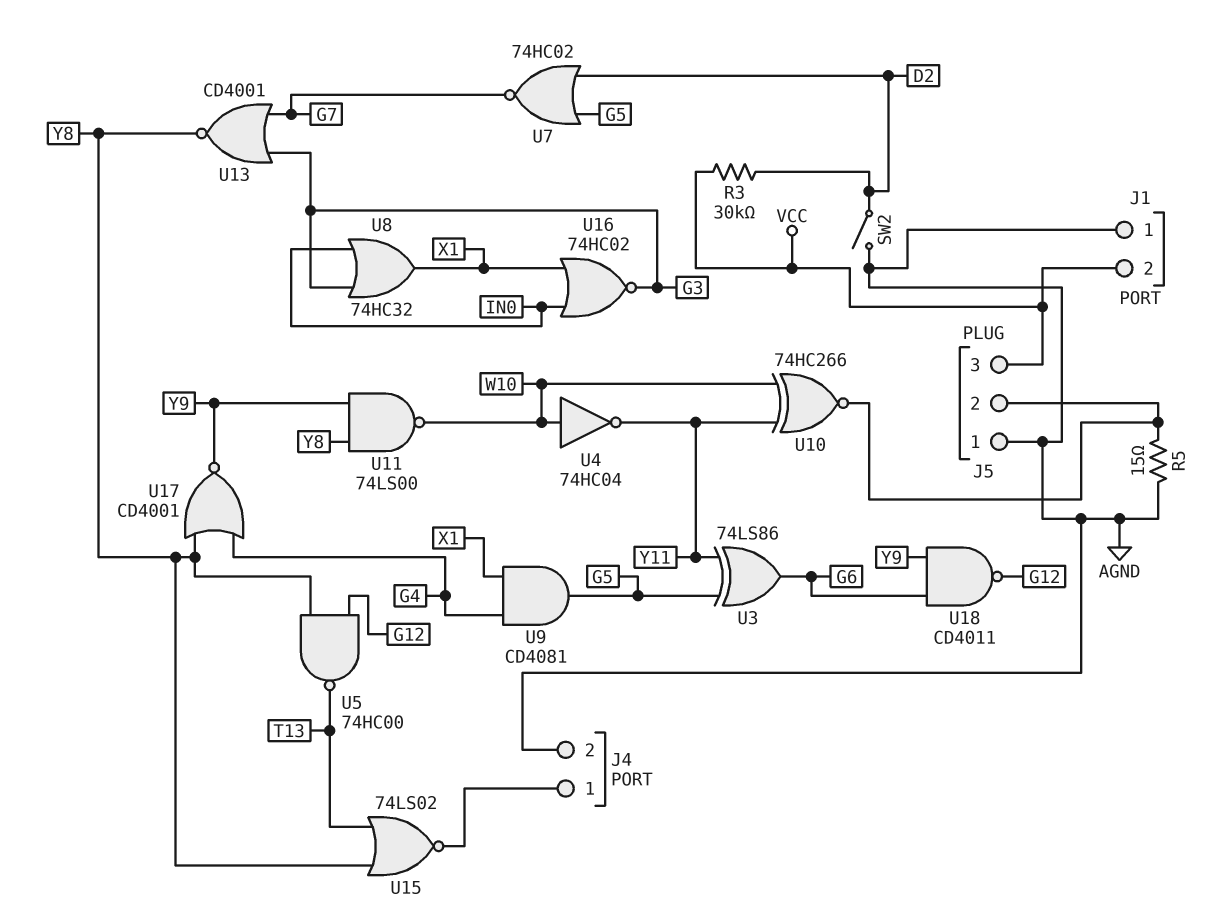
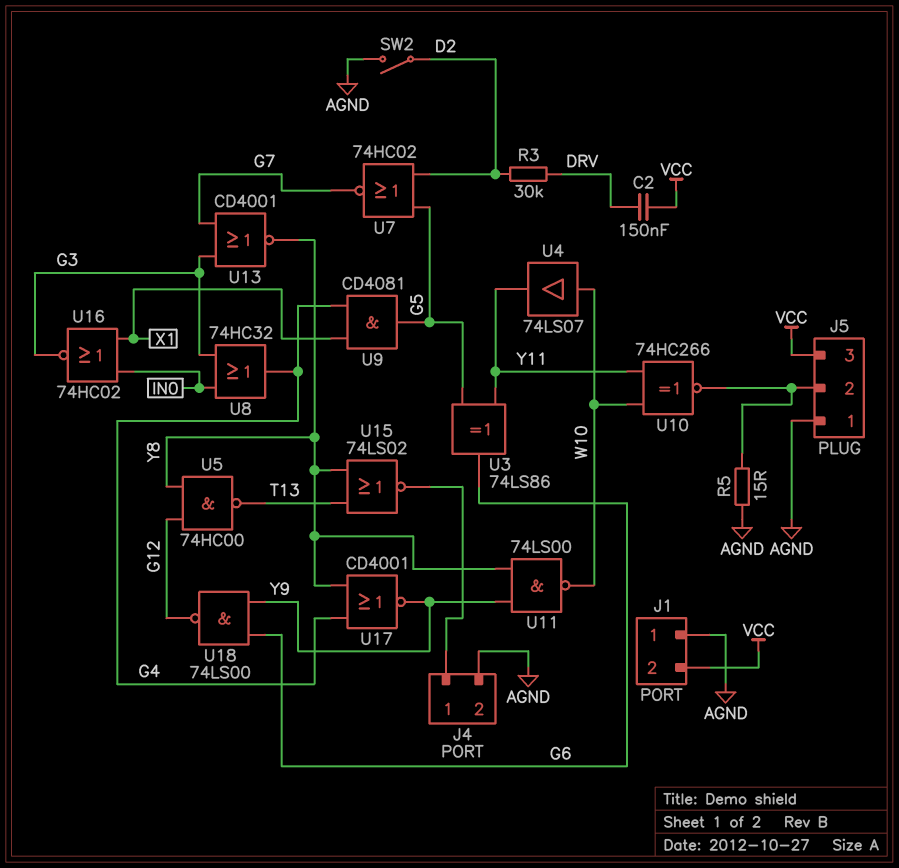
C2: none -> 150nF (DRV, VCC)
R3: 30k (D2, VCC) -> 30k (D2, DRV)
U4: NOT 74HC04 (in W10, out Y11) -> buffer 74LS07 (in W10, out Y11)
U8: OR 74HC32 (in G3, in IN0, out X1) -> OR 74HC32 (in G3, in IN0, out G4)
U18: NAND CD4011 (in G6, in Y9, out G12) -> NAND 74LS00 (in G6, in Y9, out G12)

